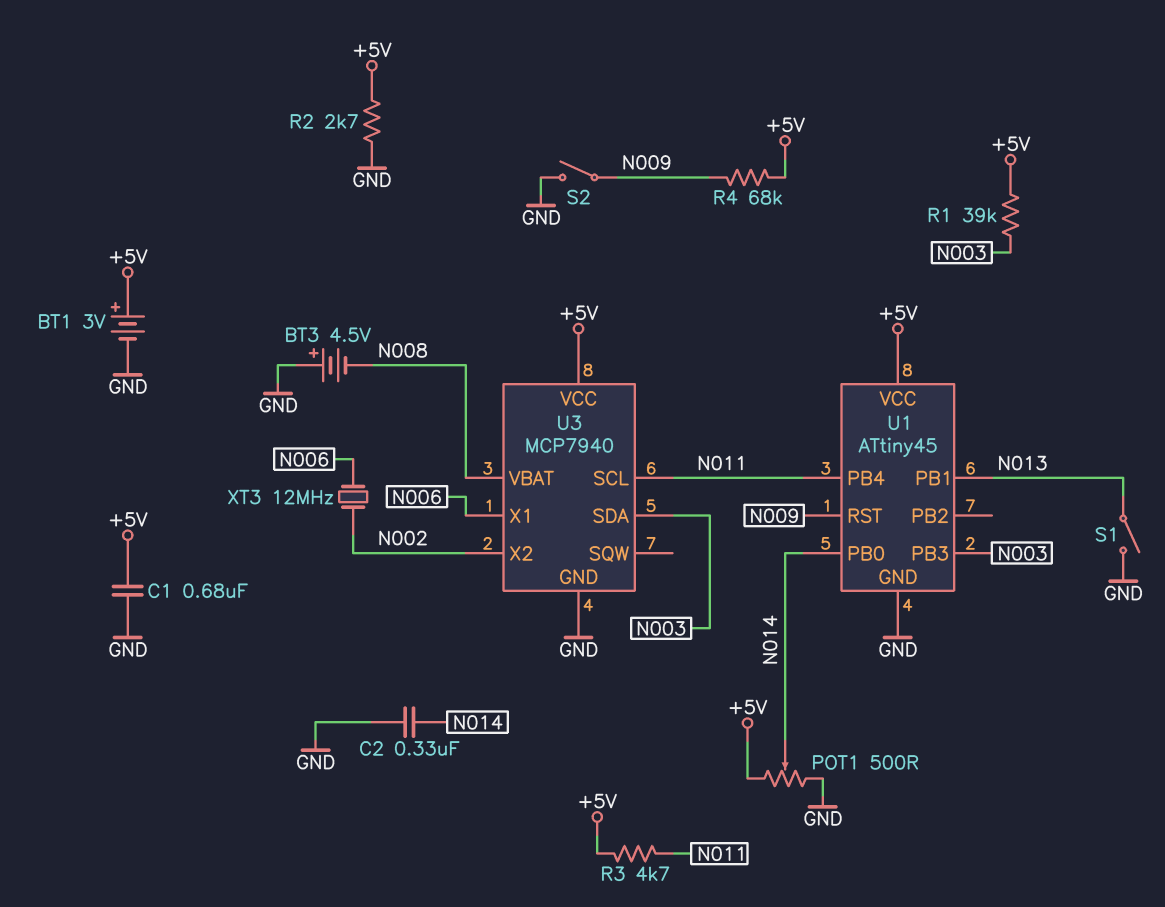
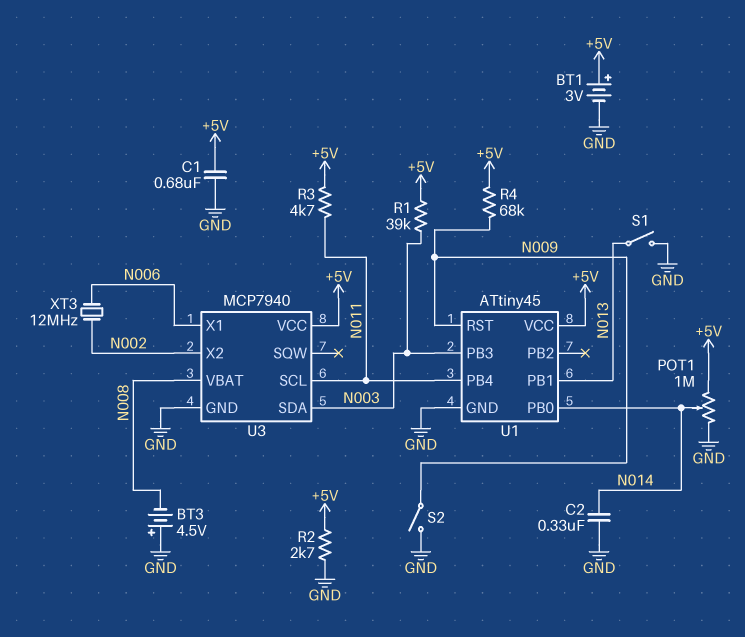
POT1: 500 (+5V, GND, wiper N014) -> 1M (+5V, GND, wiper N014)

